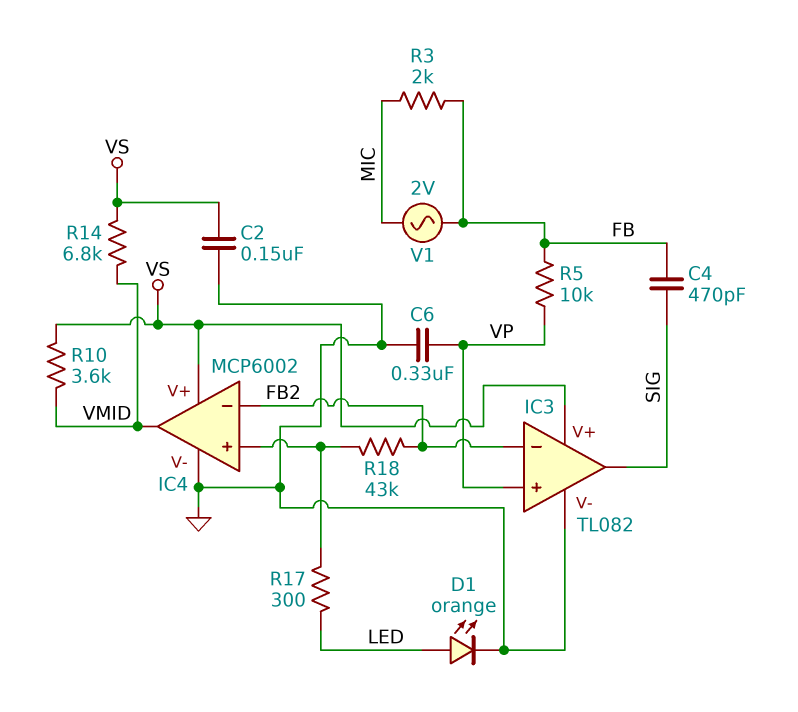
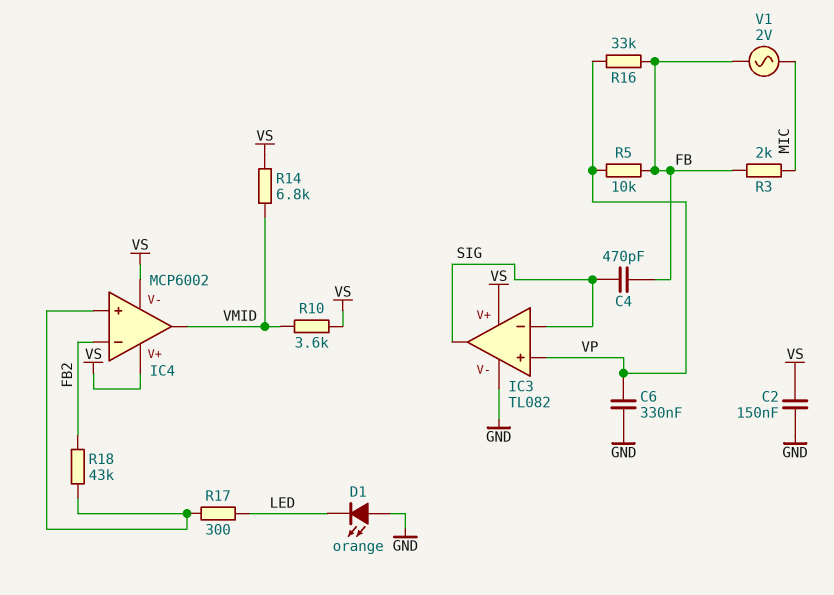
D1: LED orange (A LED, K GND) -> LED orange (A GND, K LED)
IC3 pin in-: FB2 -> SIG
IC4 pin V-: GND -> VS
R16: none -> 33k (FB, VP)

